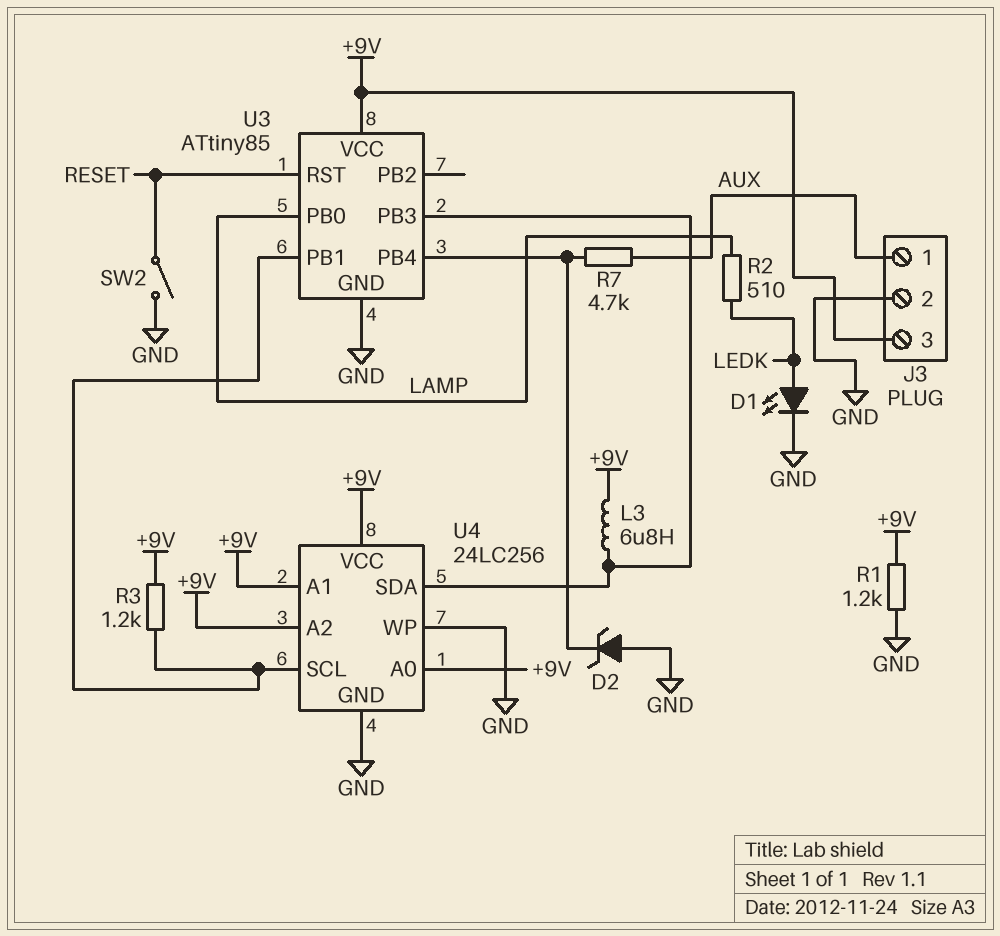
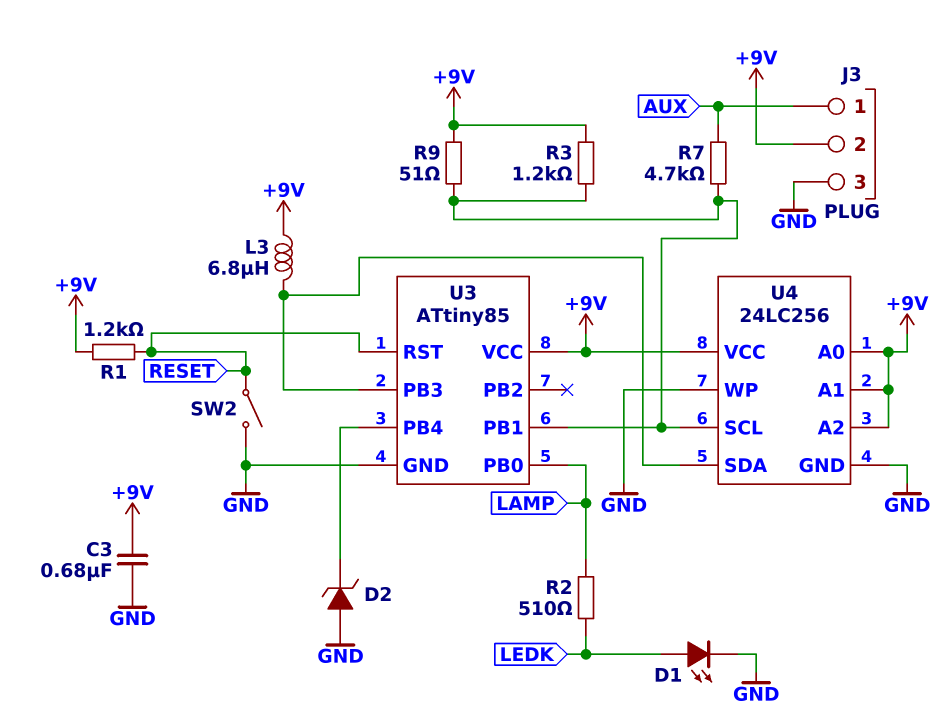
C3: none -> 680nF (+9V, GND)
J3 pin 2: GND -> +9V
J3 pin 3: +9V -> GND
R1: 1.2k (+9V, GND) -> 1.2k (+9V, RESET)
R7: 4.7k (AUX, U3/PB4) -> 4.7k (AUX, U3/PB1)
R9: none -> 51 (+9V, U3/PB1)

